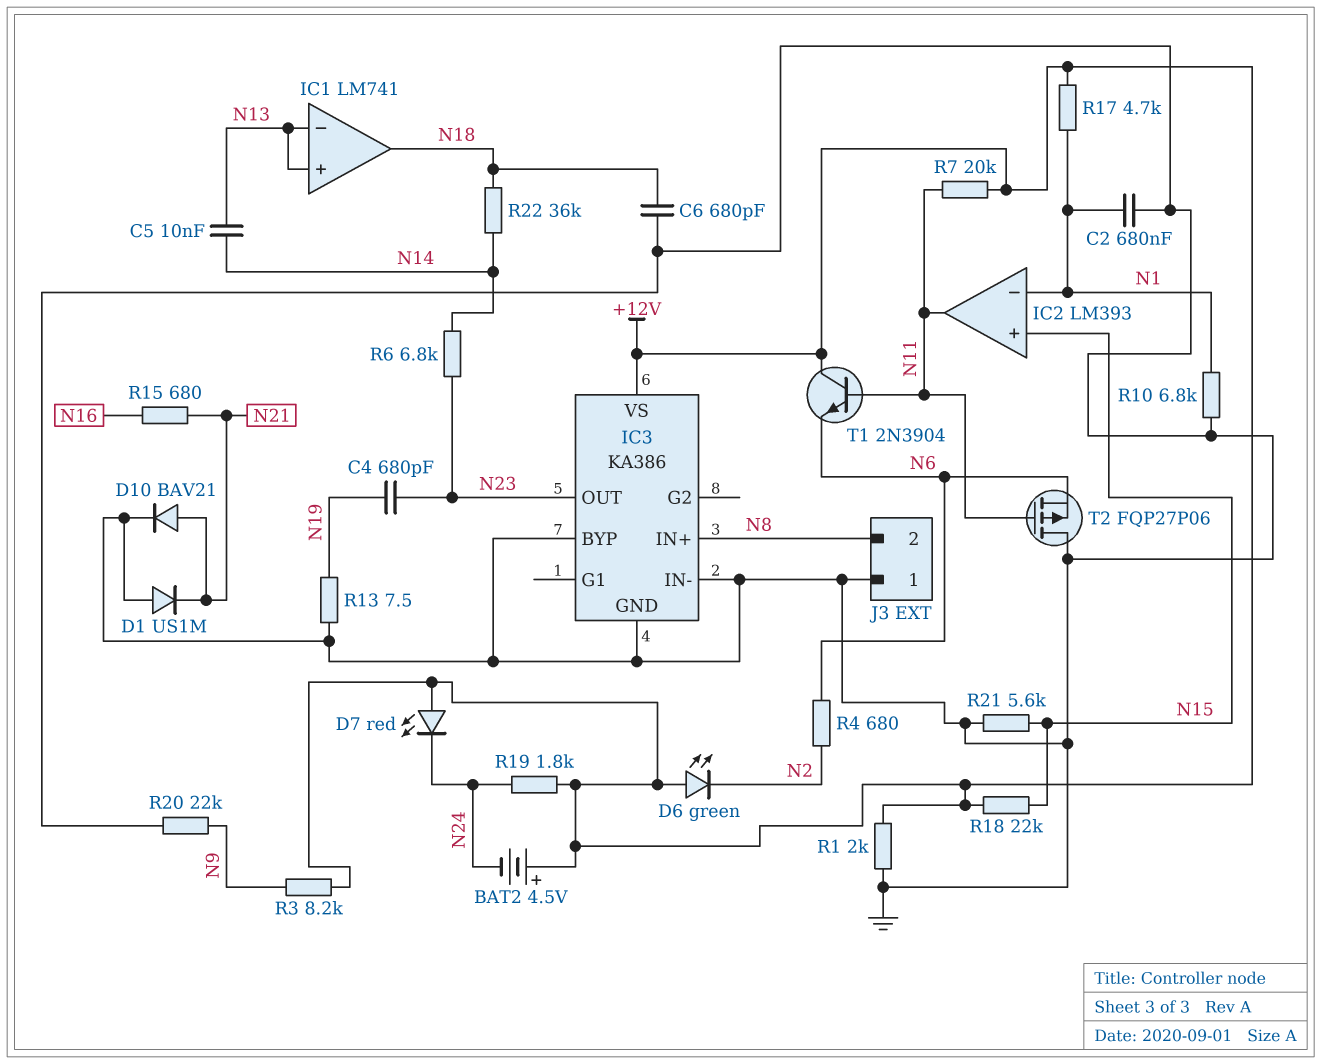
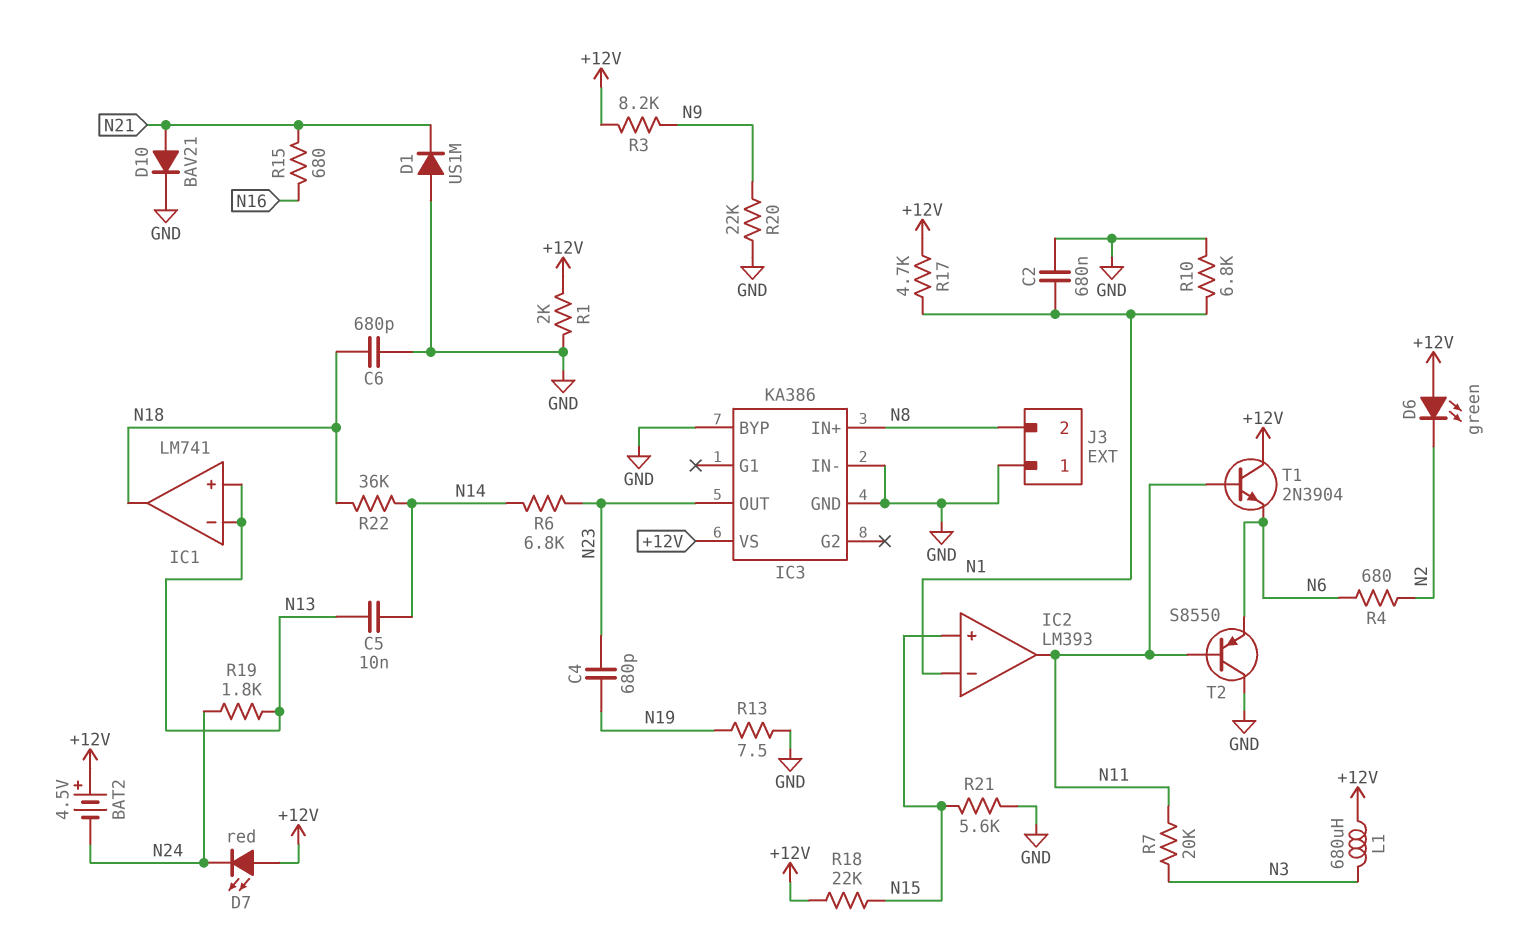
L1: none -> 680uH (+12V, N3)
R7: 20k (+12V, N11) -> 20k (N3, N11)
R19: 1.8k (+12V, N24) -> 1.8k (N13, N24)
T2: PMOS FQP27P06 (G N11, D GND, S N6) -> PNP S8550 (B N11, C GND, E N6)

